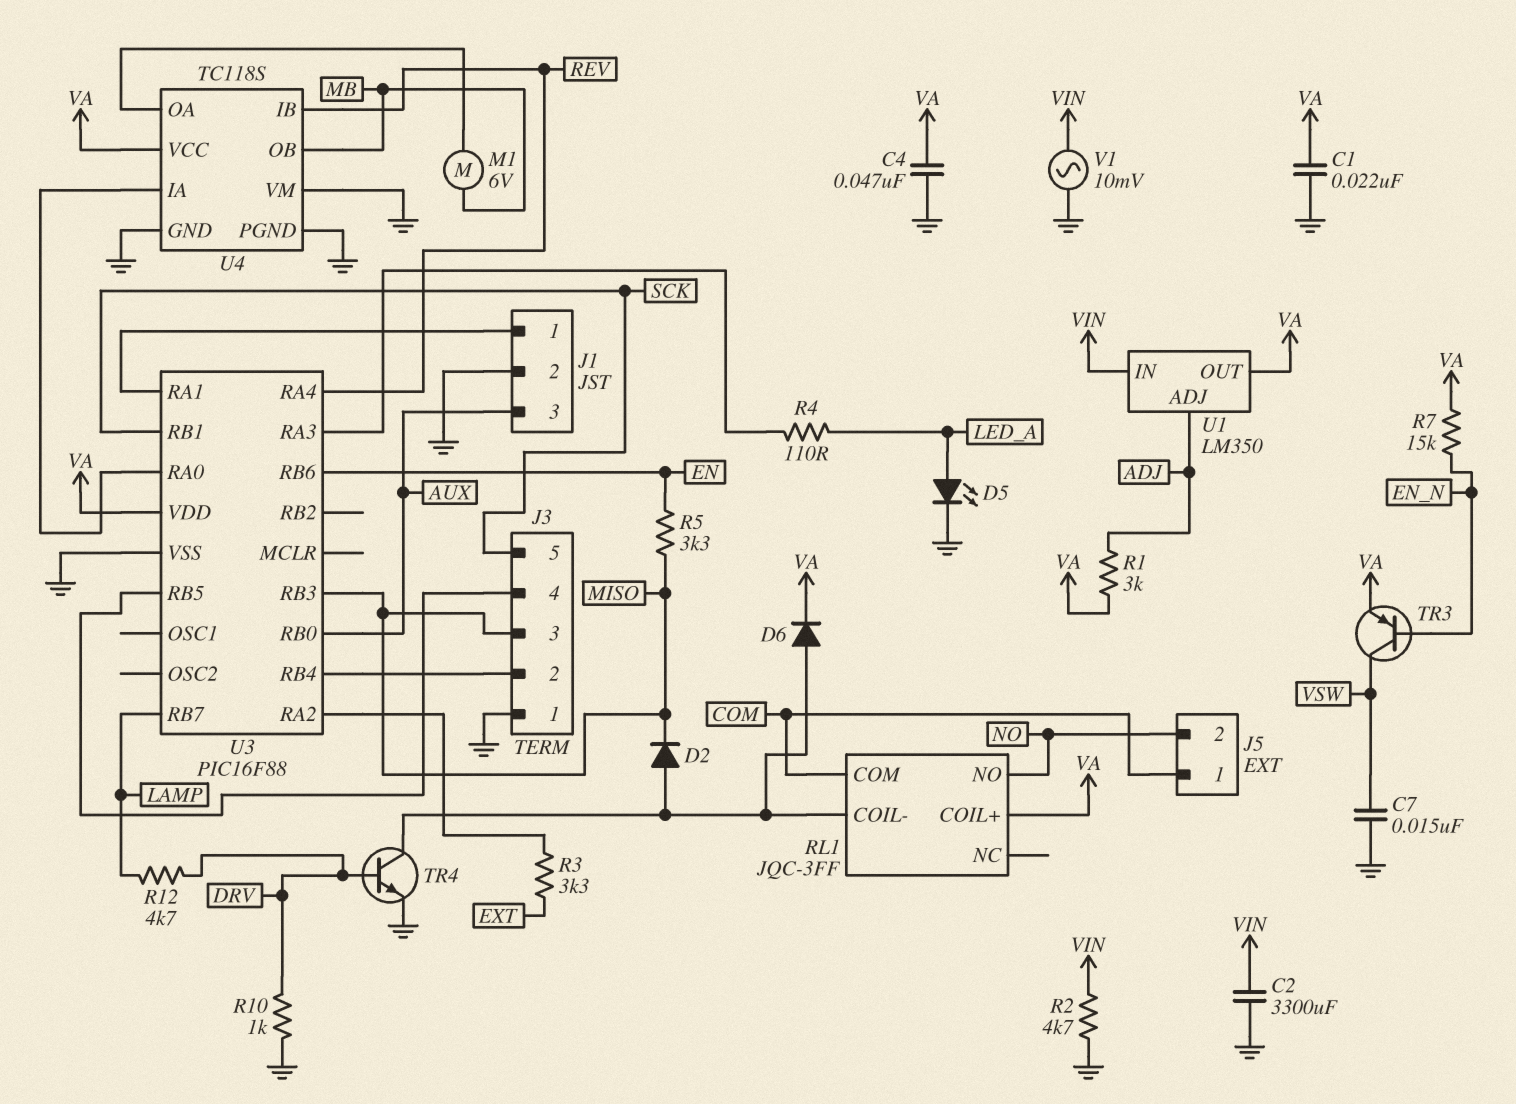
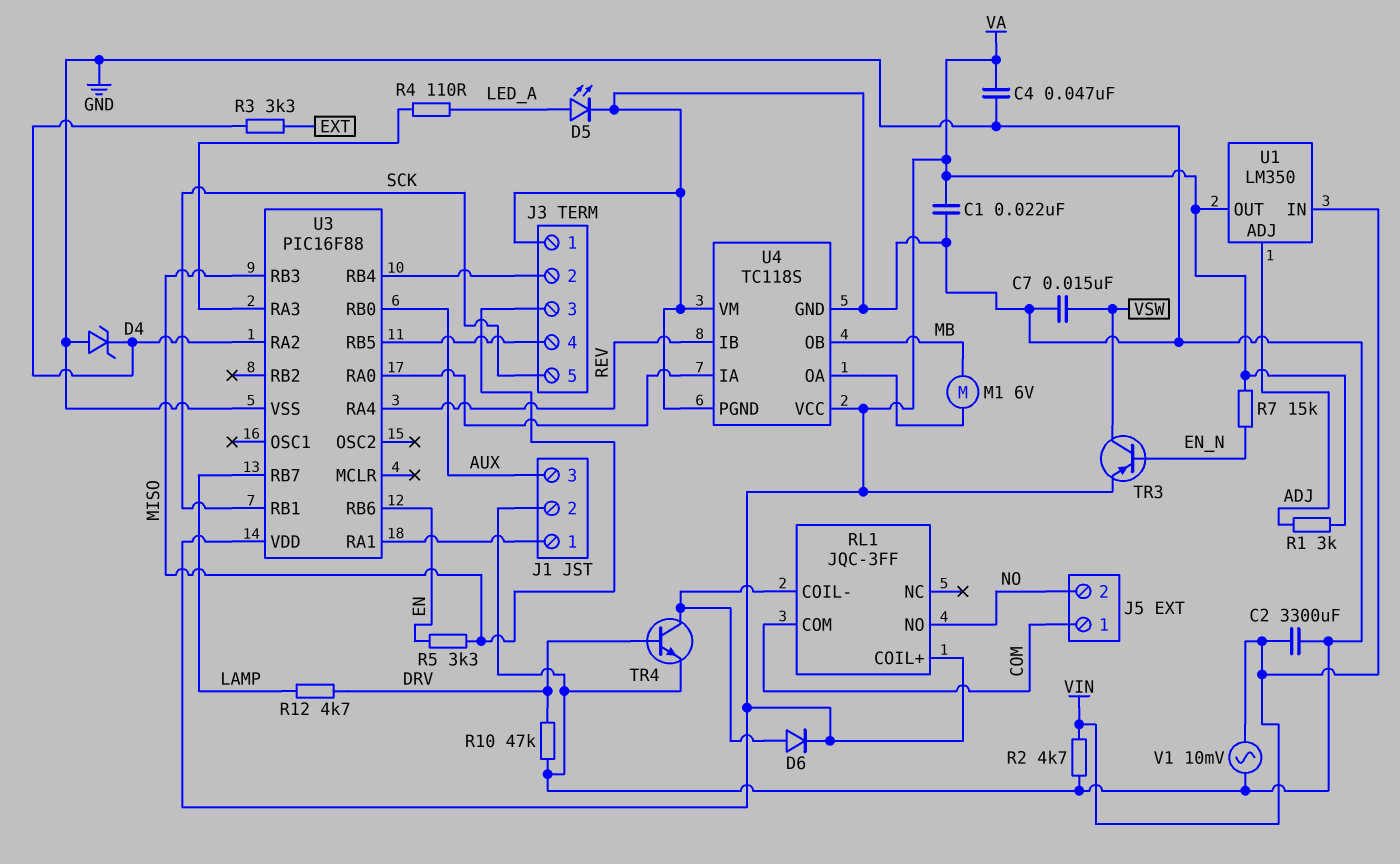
D2: diode (A RL1/COIL-, K MISO) -> none
D4: none -> zener (A GND, K U3/RA2)
R10: 1k (DRV, GND) -> 47k (DRV, GND)

